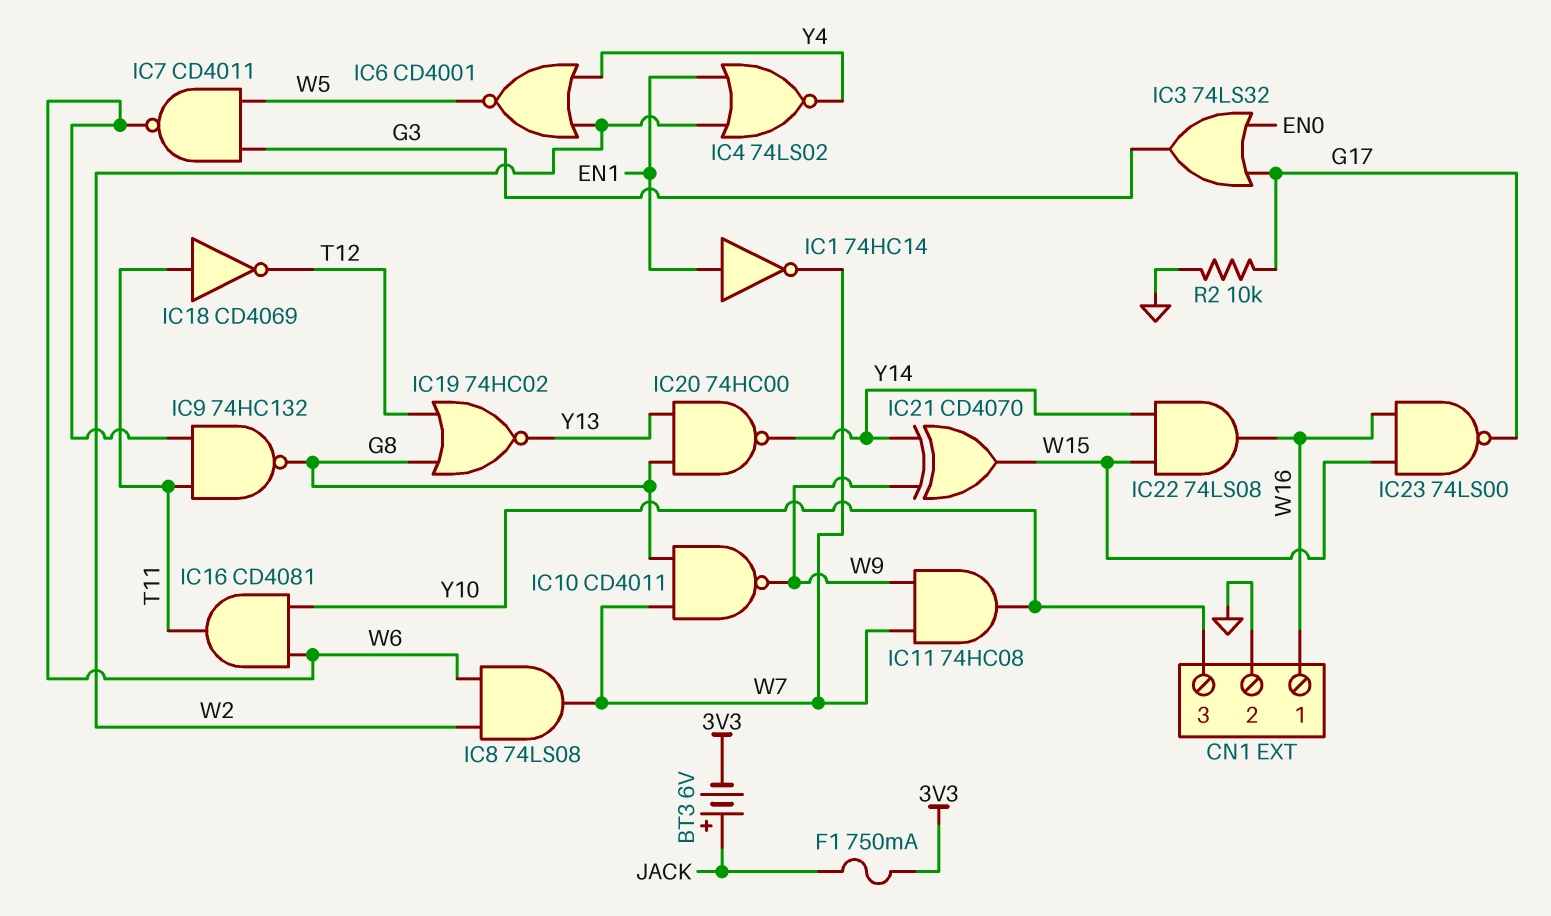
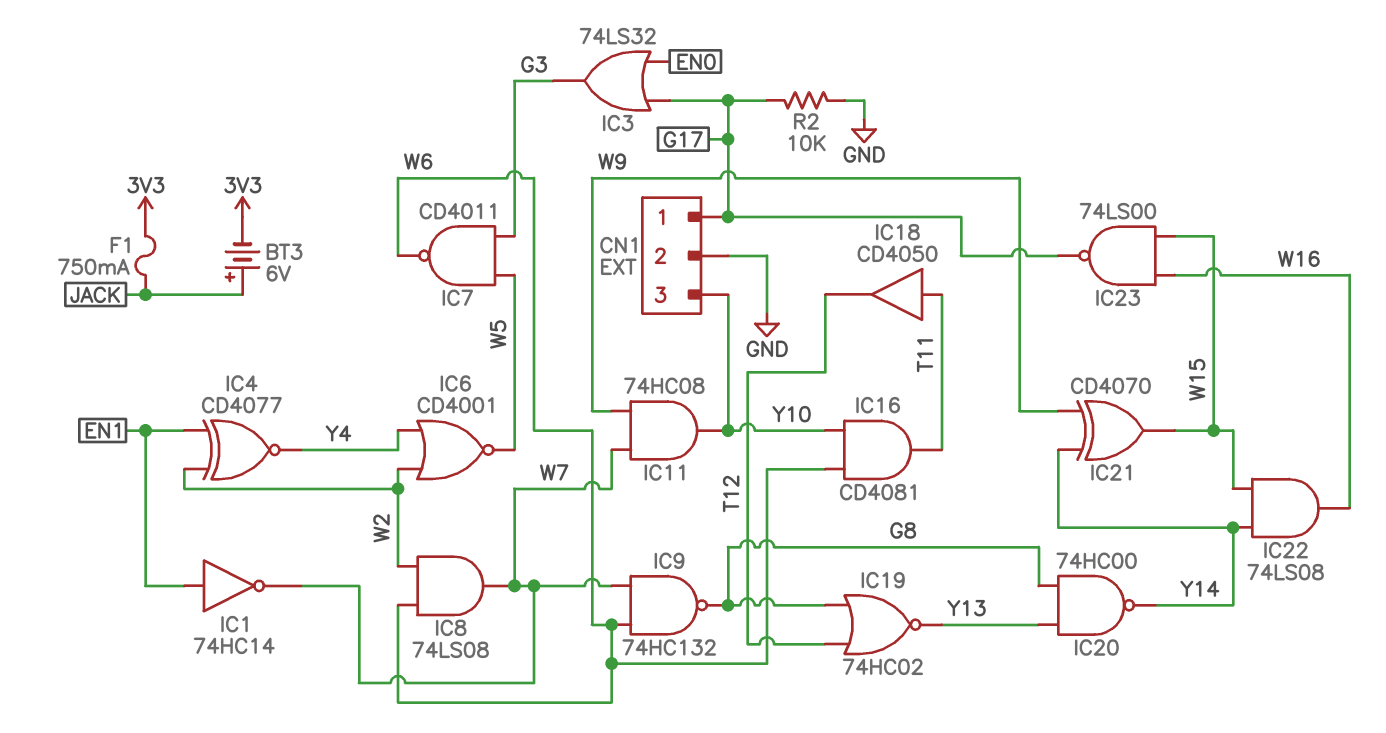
CN1 pin 1: W16 -> G17
IC4: NOR 74LS02 (in EN1, in W2, out Y4) -> XNOR CD4077 (in EN1, in W2, out Y4)
IC9: NAND 74HC132 (in T11, in W6, out G8) -> NAND 74HC132 (in W6, in W7, out G8)
IC10: NAND CD4011 (in G8, in W7, out W9) -> none
IC18: NOT CD4069 (in T11, out T12) -> buffer CD4050 (in T11, out T12)

